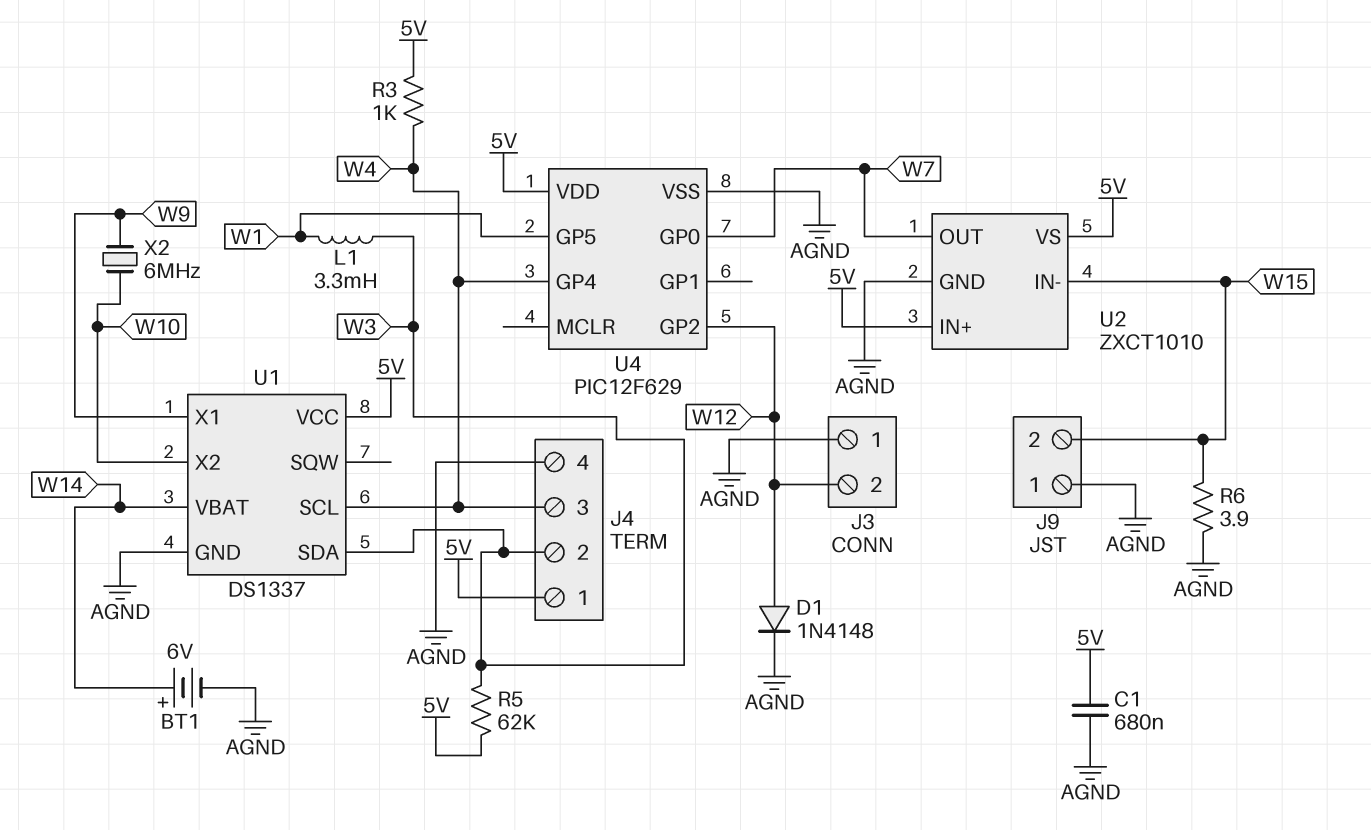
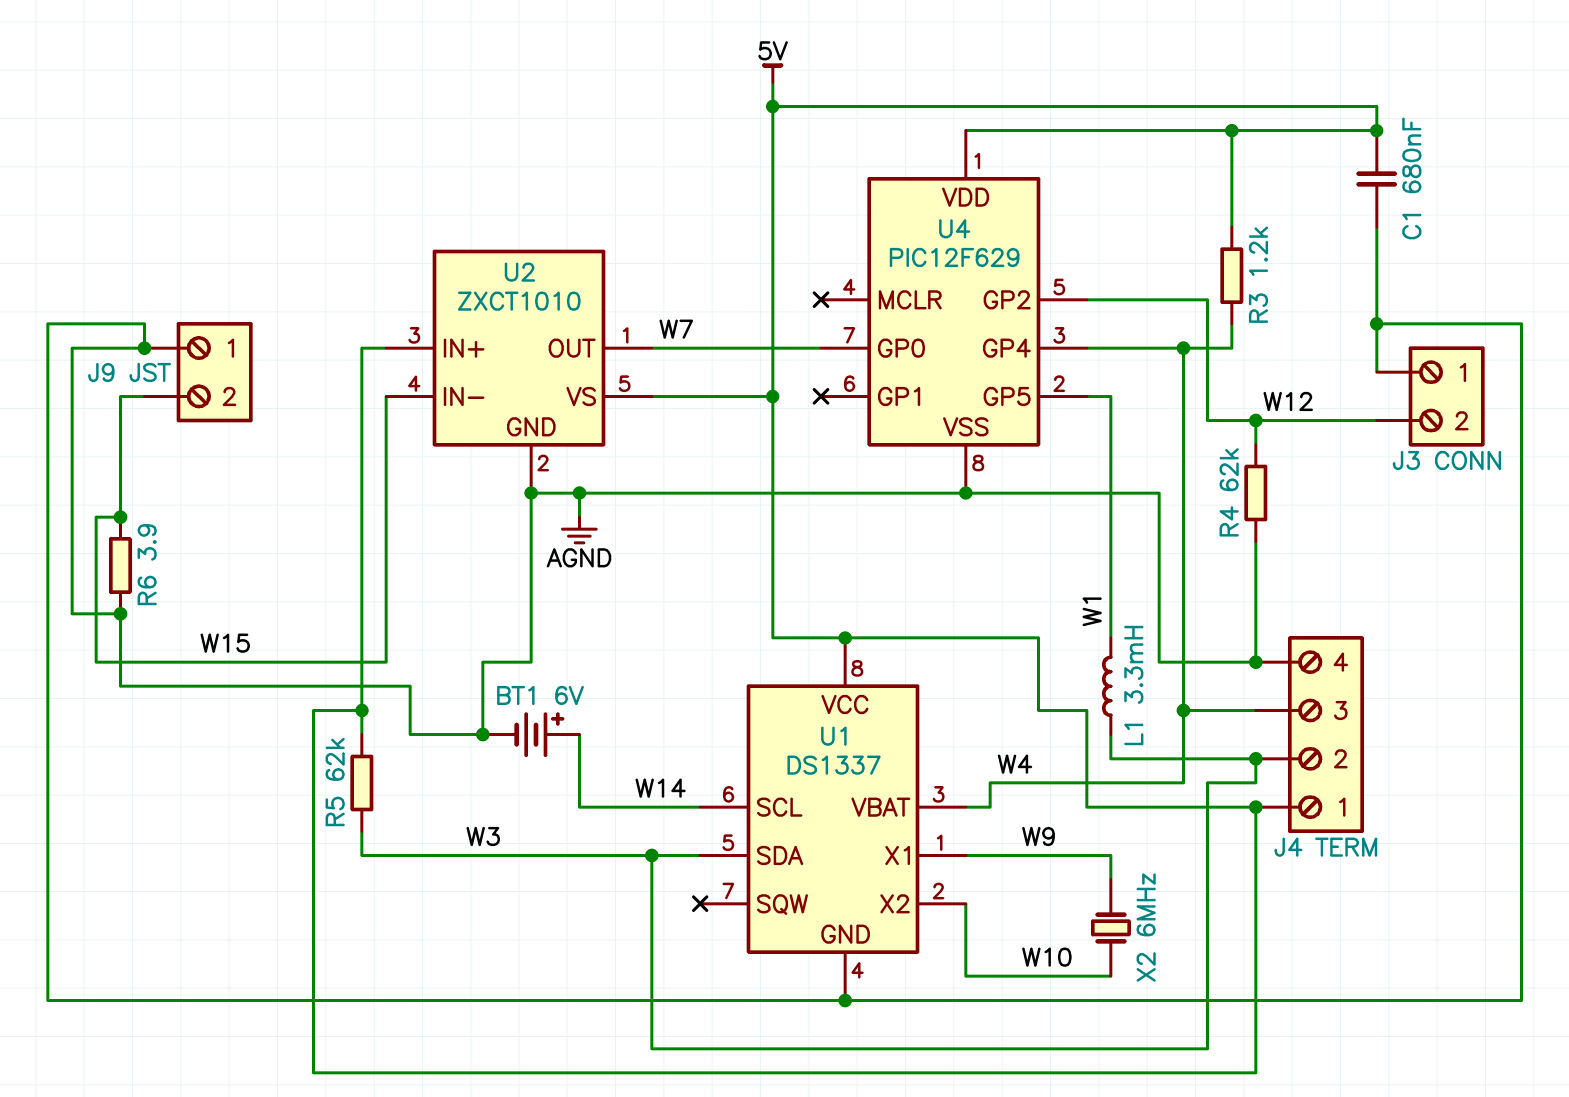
D1: diode 1N4148 (A W12, K AGND) -> none
R3: 1k (5V, W4) -> 1.2k (5V, W4)
R4: none -> 62k (AGND, W12)
U1 pin SCL: W4 -> W14
U1 pin VBAT: W14 -> W4

